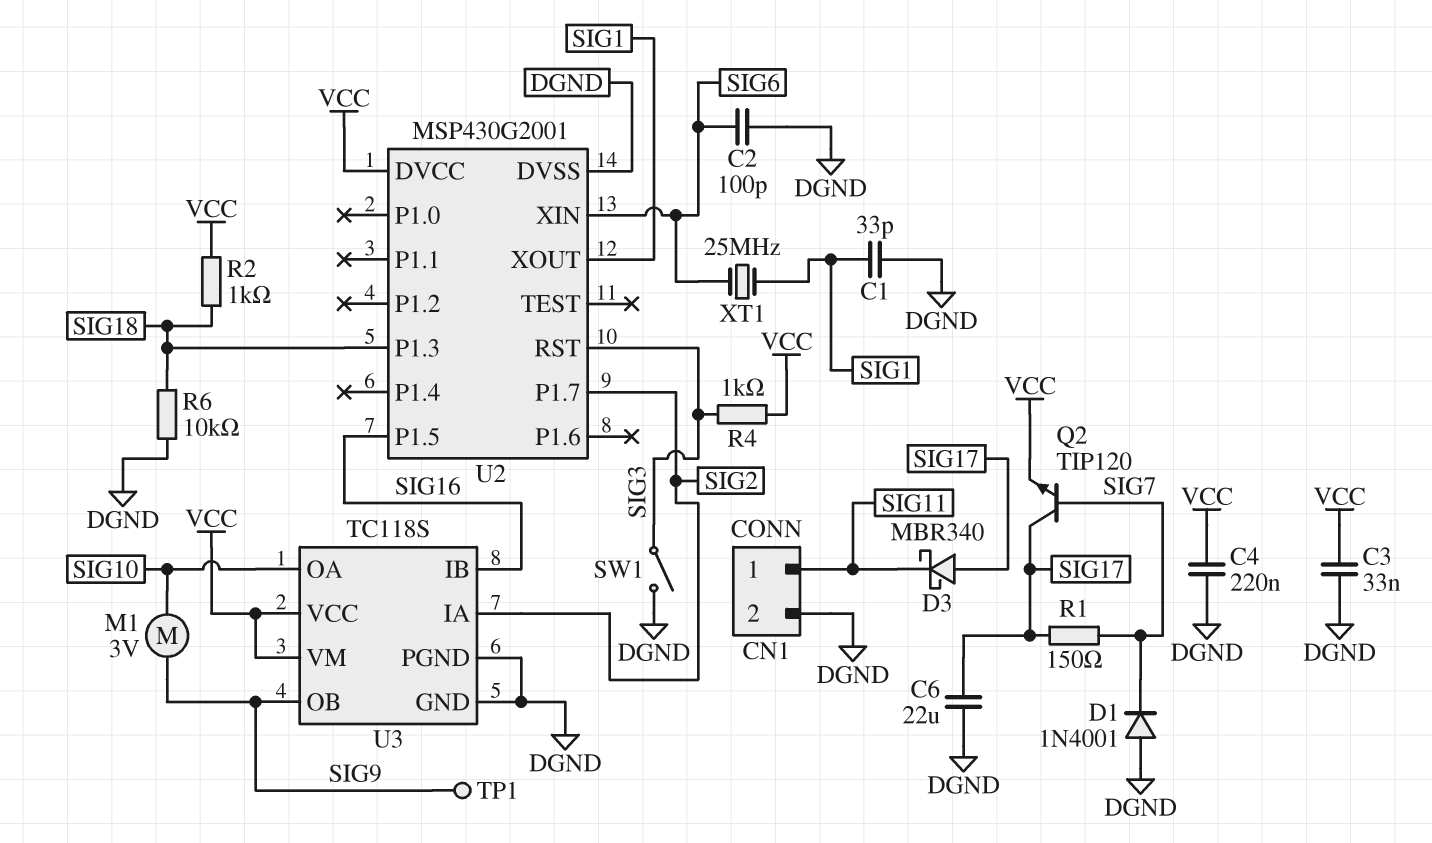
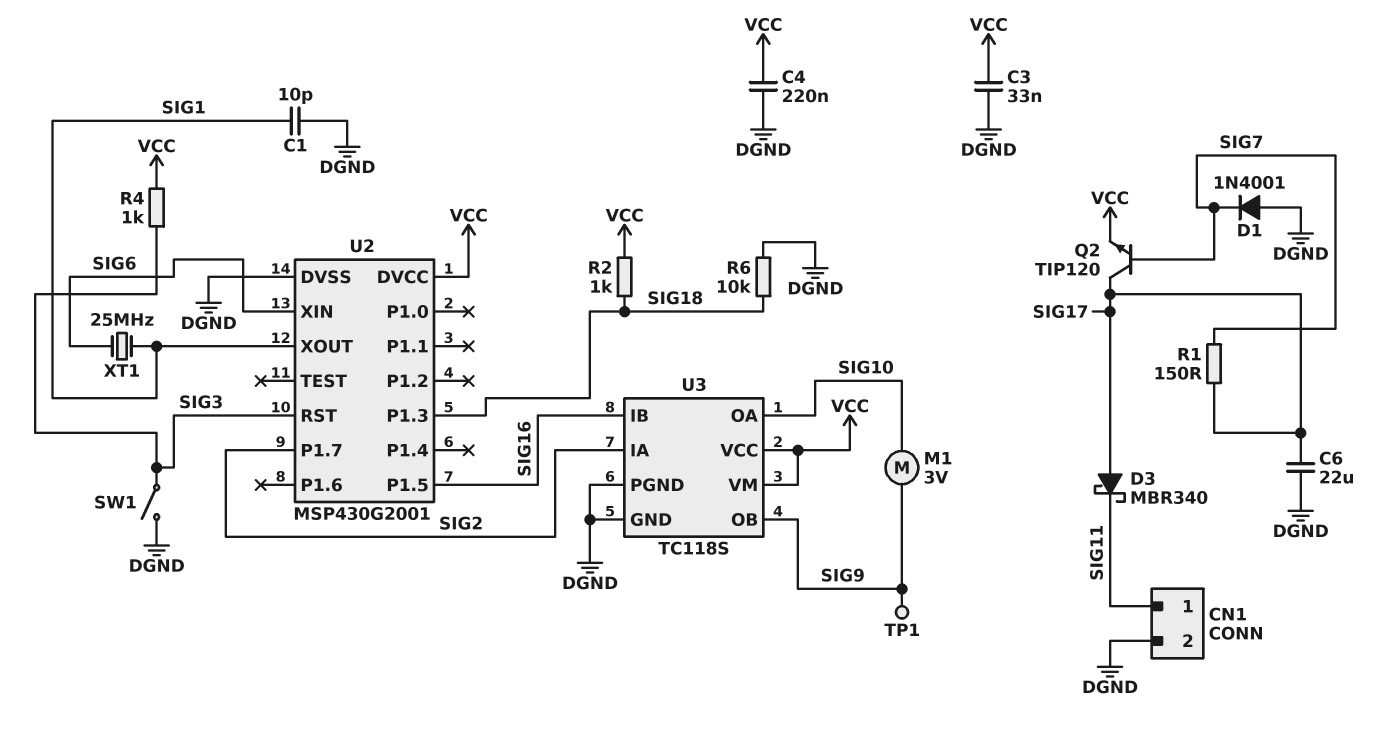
C1: 33pF (DGND, SIG1) -> 10pF (DGND, SIG1)
C2: 100pF (DGND, SIG6) -> none

